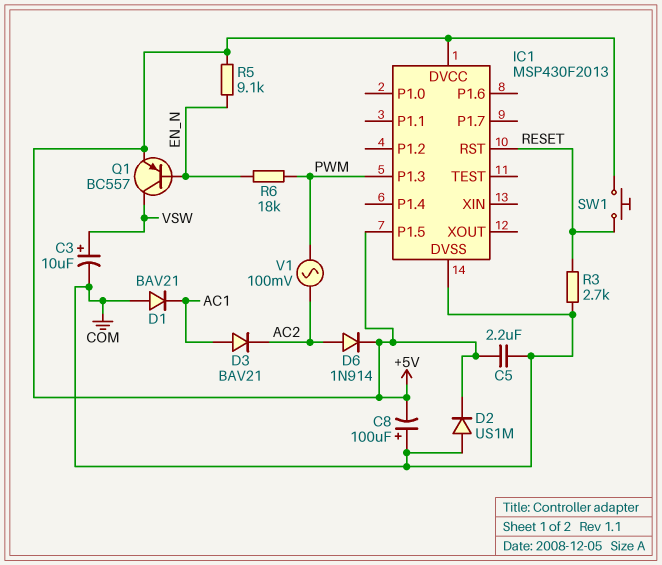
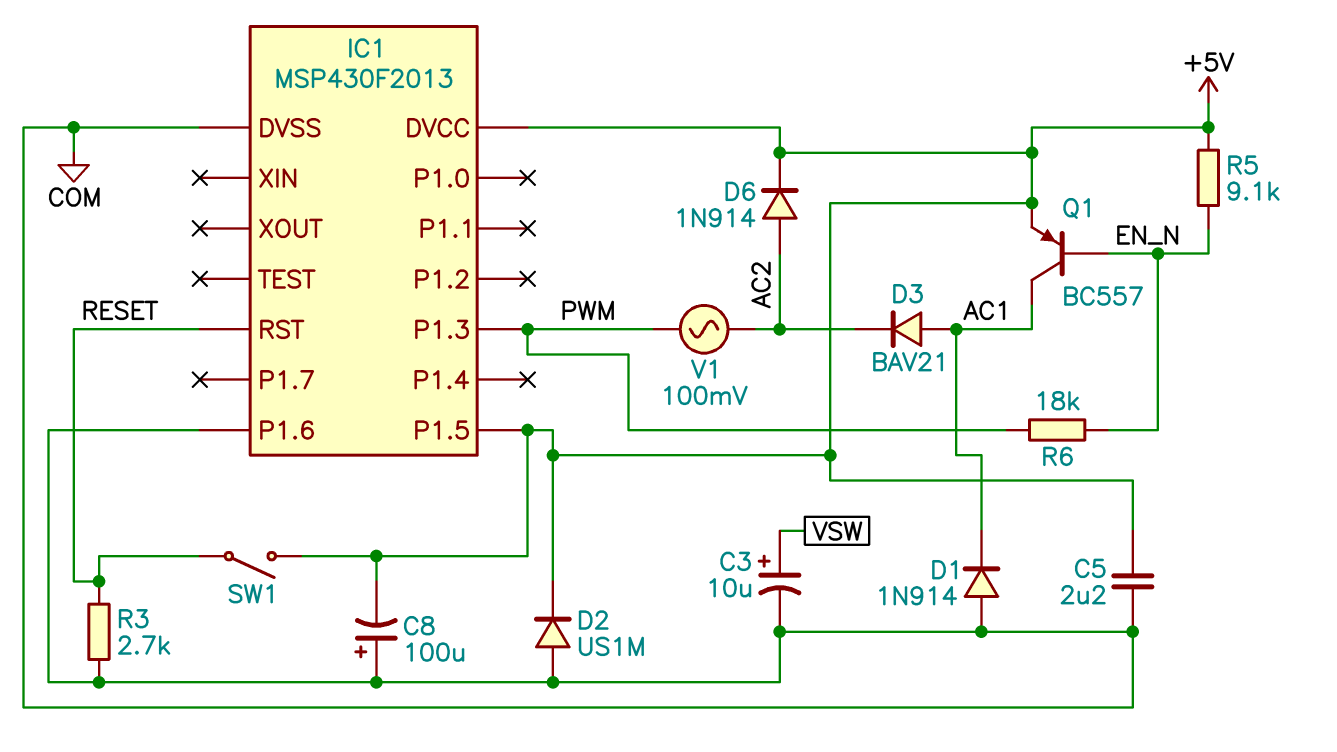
D1: diode BAV21 (A COM, K AC1) -> diode 1N914 (A COM, K AC1)
IC1 pin P1.6: none -> COM
Q1: PNP BC557 (B EN_N, C VSW, E +5V) -> PNP BC557 (B EN_N, C AC1, E +5V)
SW1: button (+5V, RESET) -> switch (+5V, RESET)

